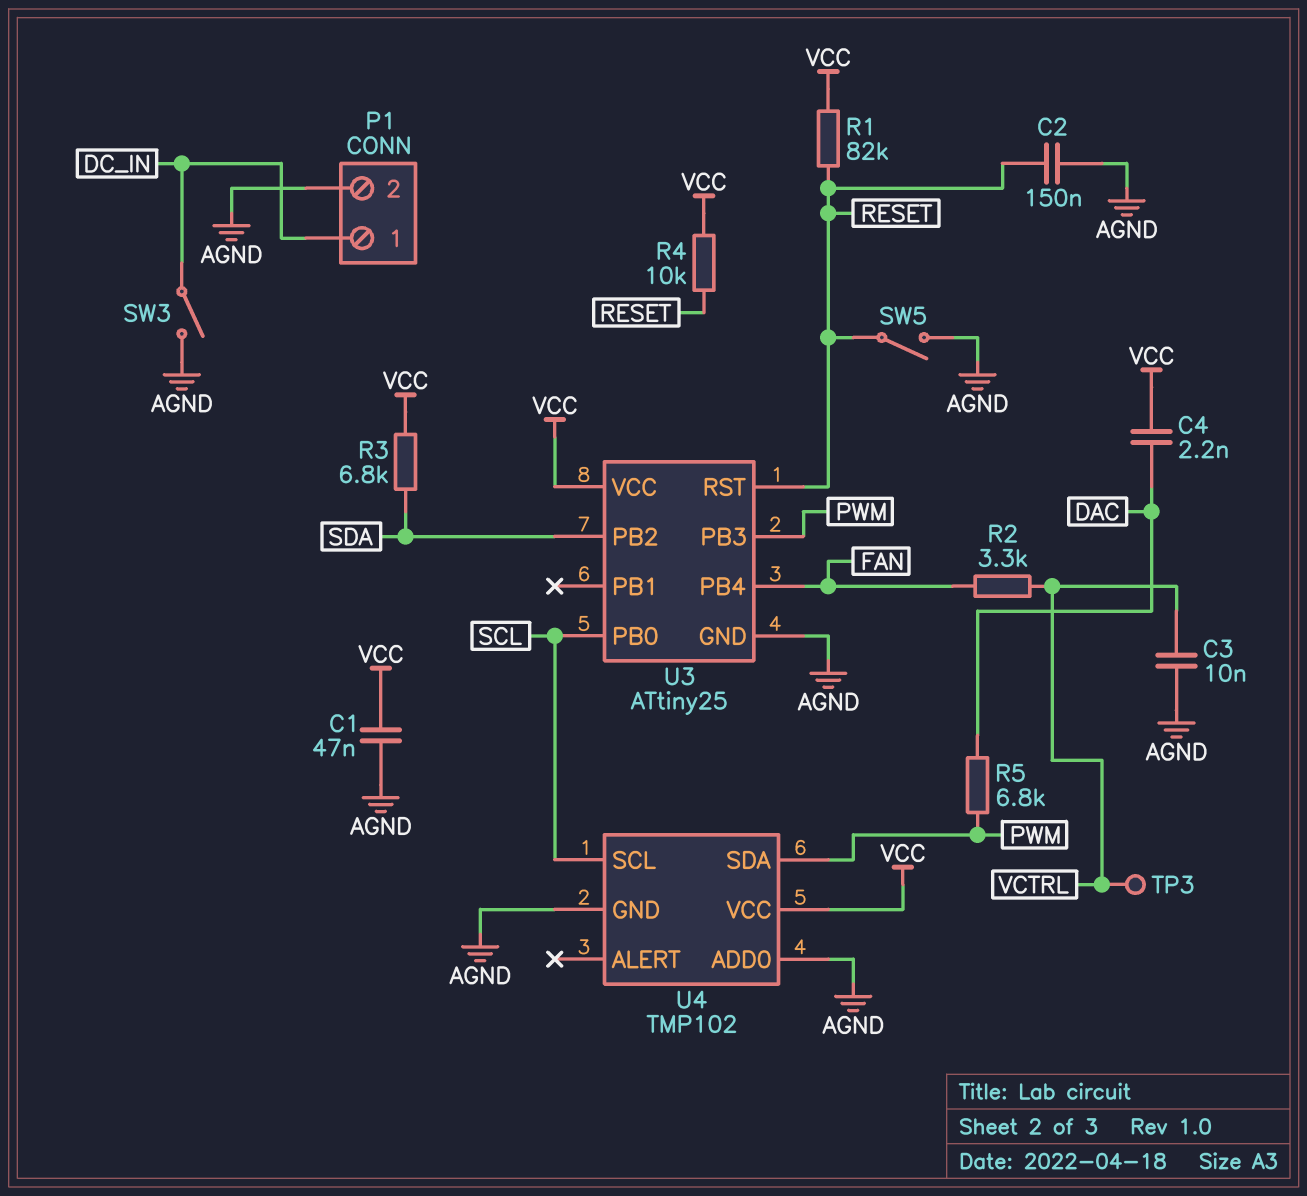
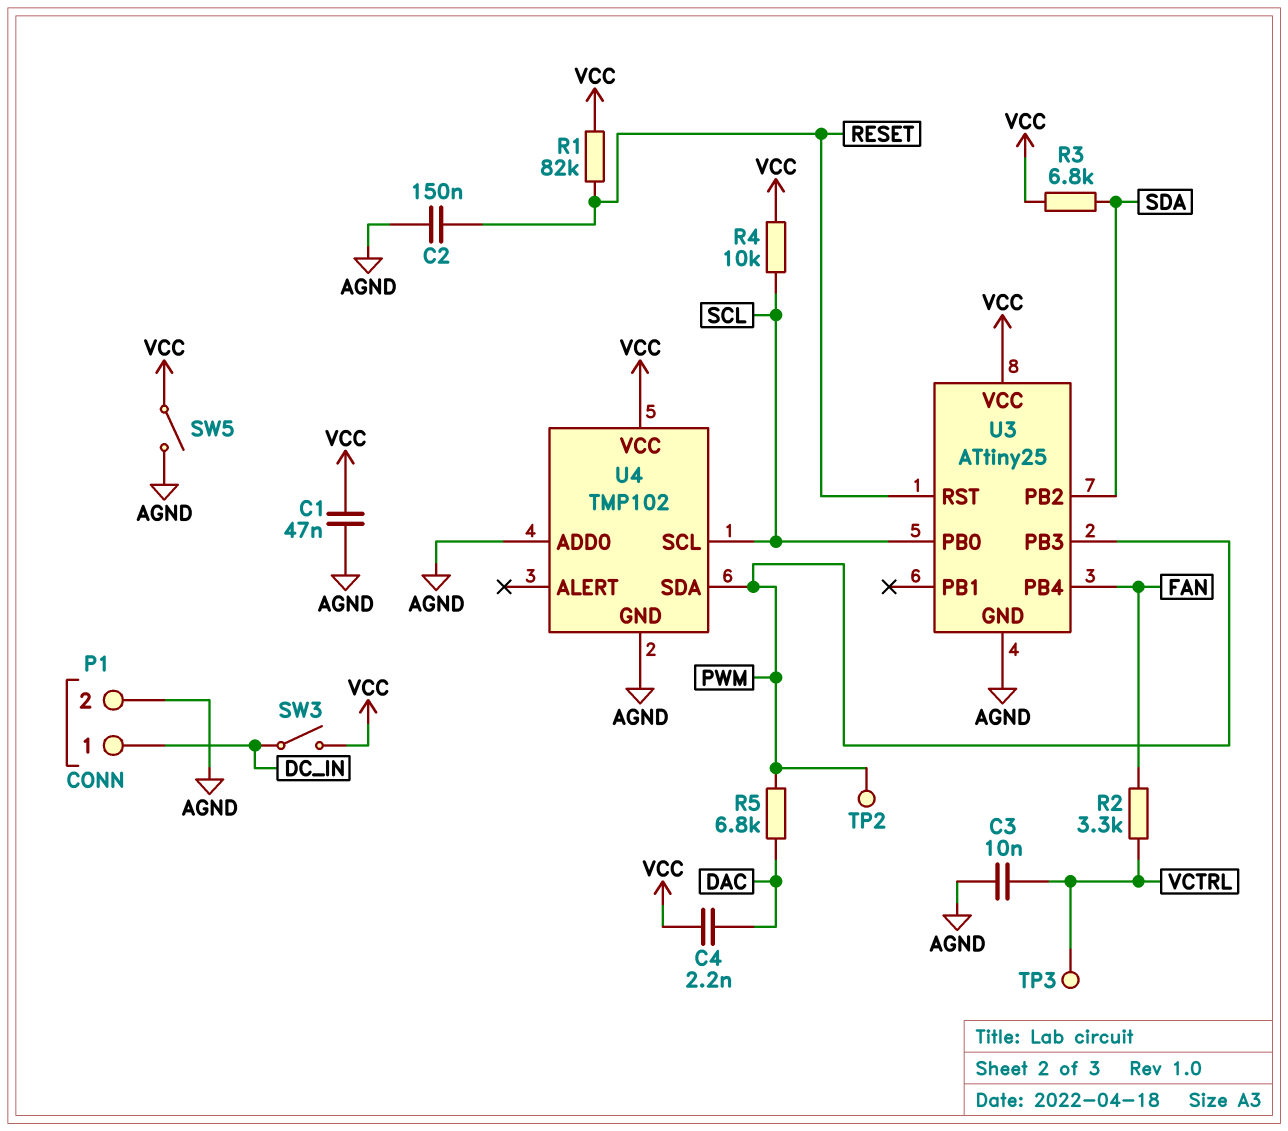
R4: 10k (RESET, VCC) -> 10k (SCL, VCC)
SW3: switch (AGND, DC_IN) -> switch (DC_IN, VCC)
SW5: switch (AGND, RESET) -> switch (AGND, VCC)
TP2: none -> test point (PWM)

